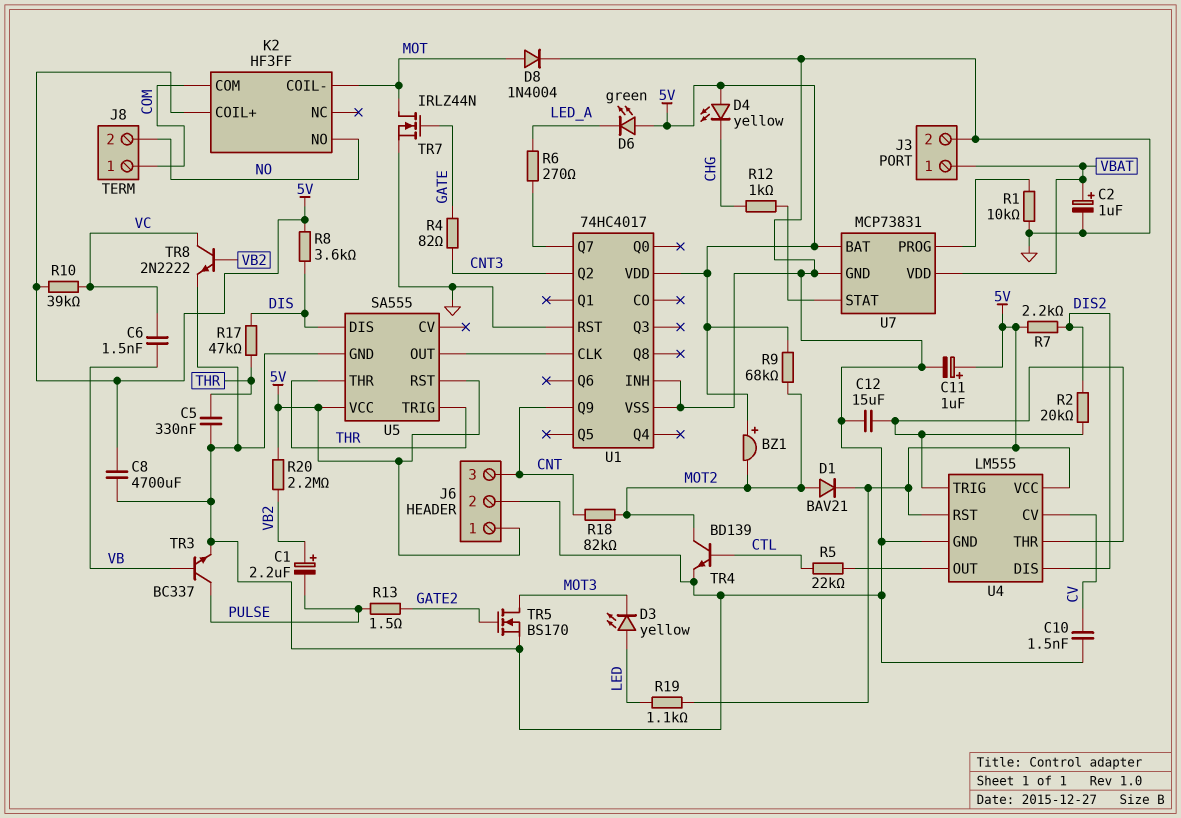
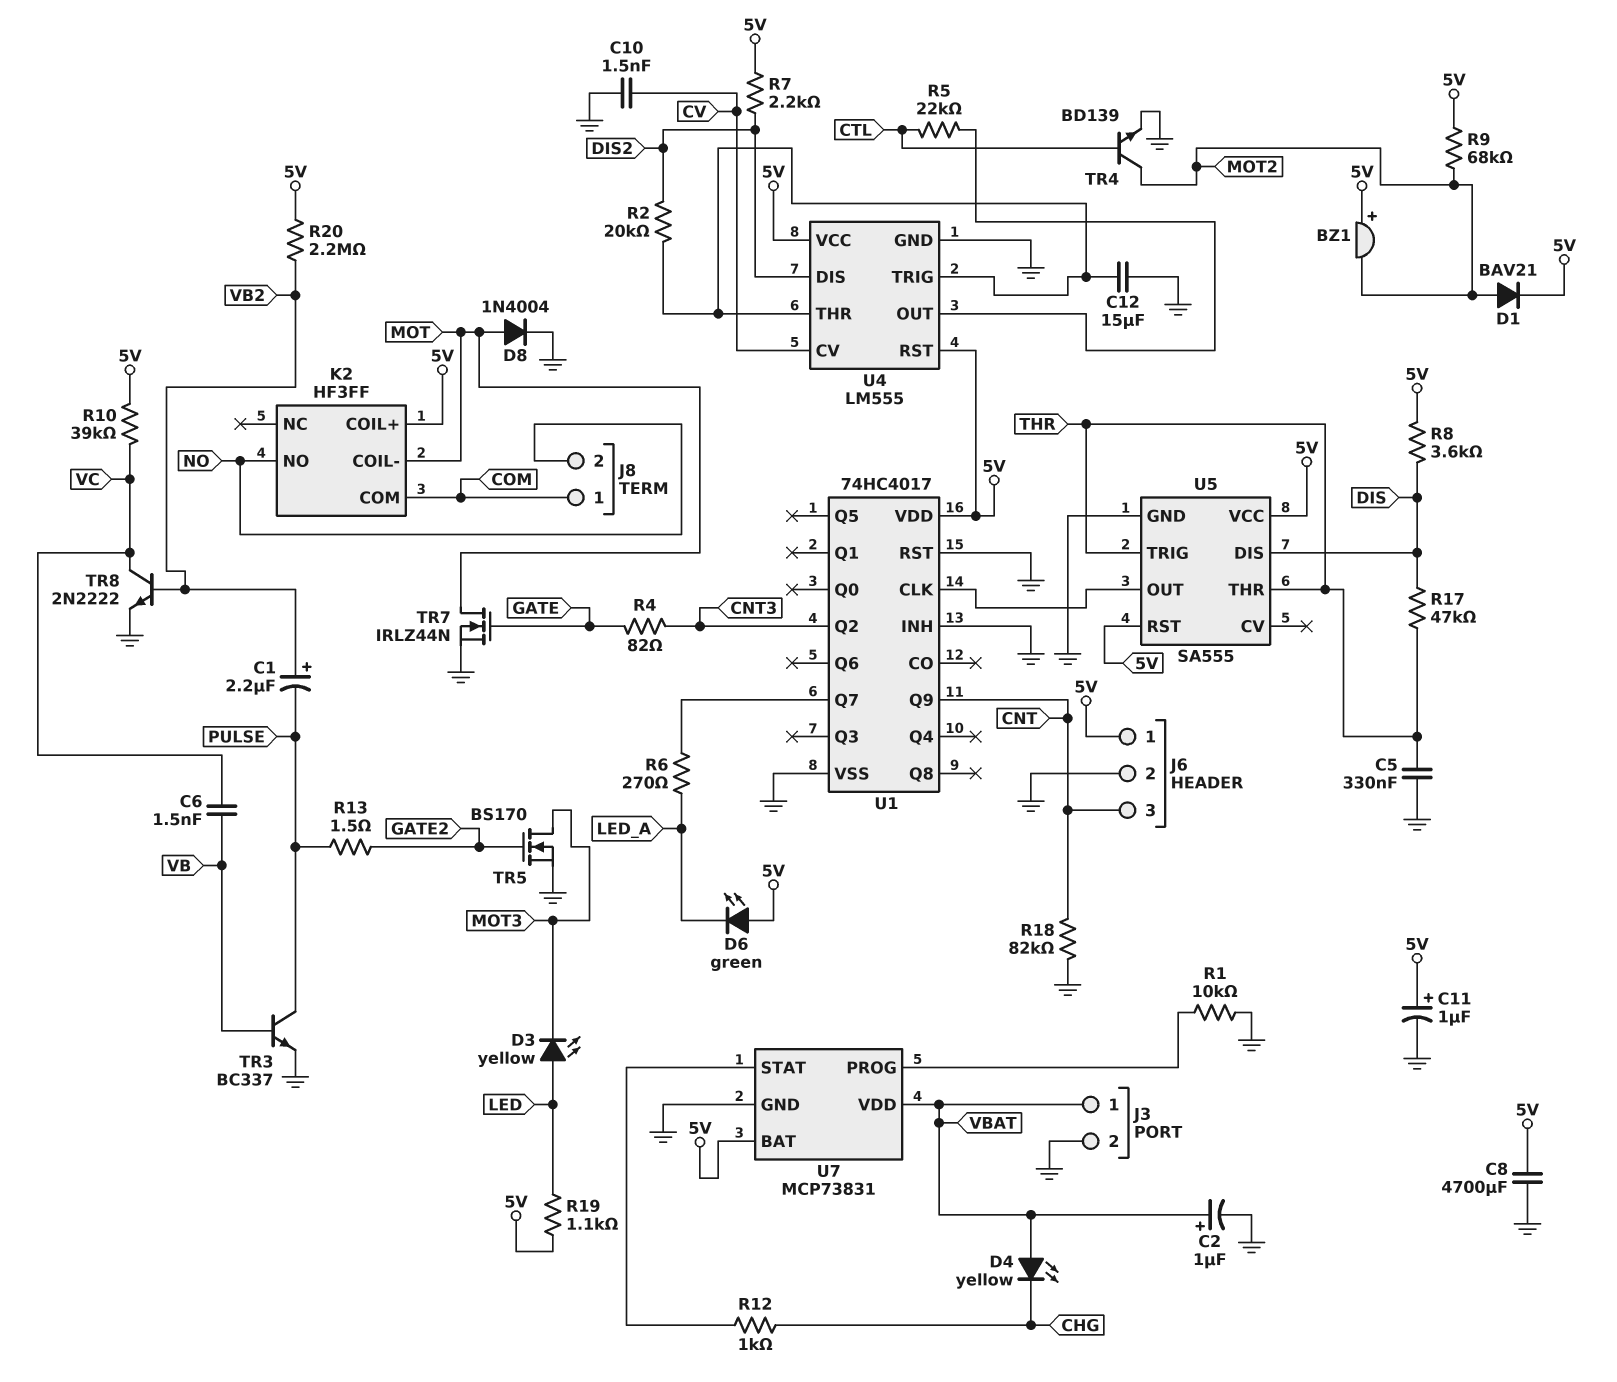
D4: LED yellow (A 5V, K CHG) -> LED yellow (A VBAT, K CHG)
R18: 82k (CNT, MOT2) -> 82k (CNT, GND)

